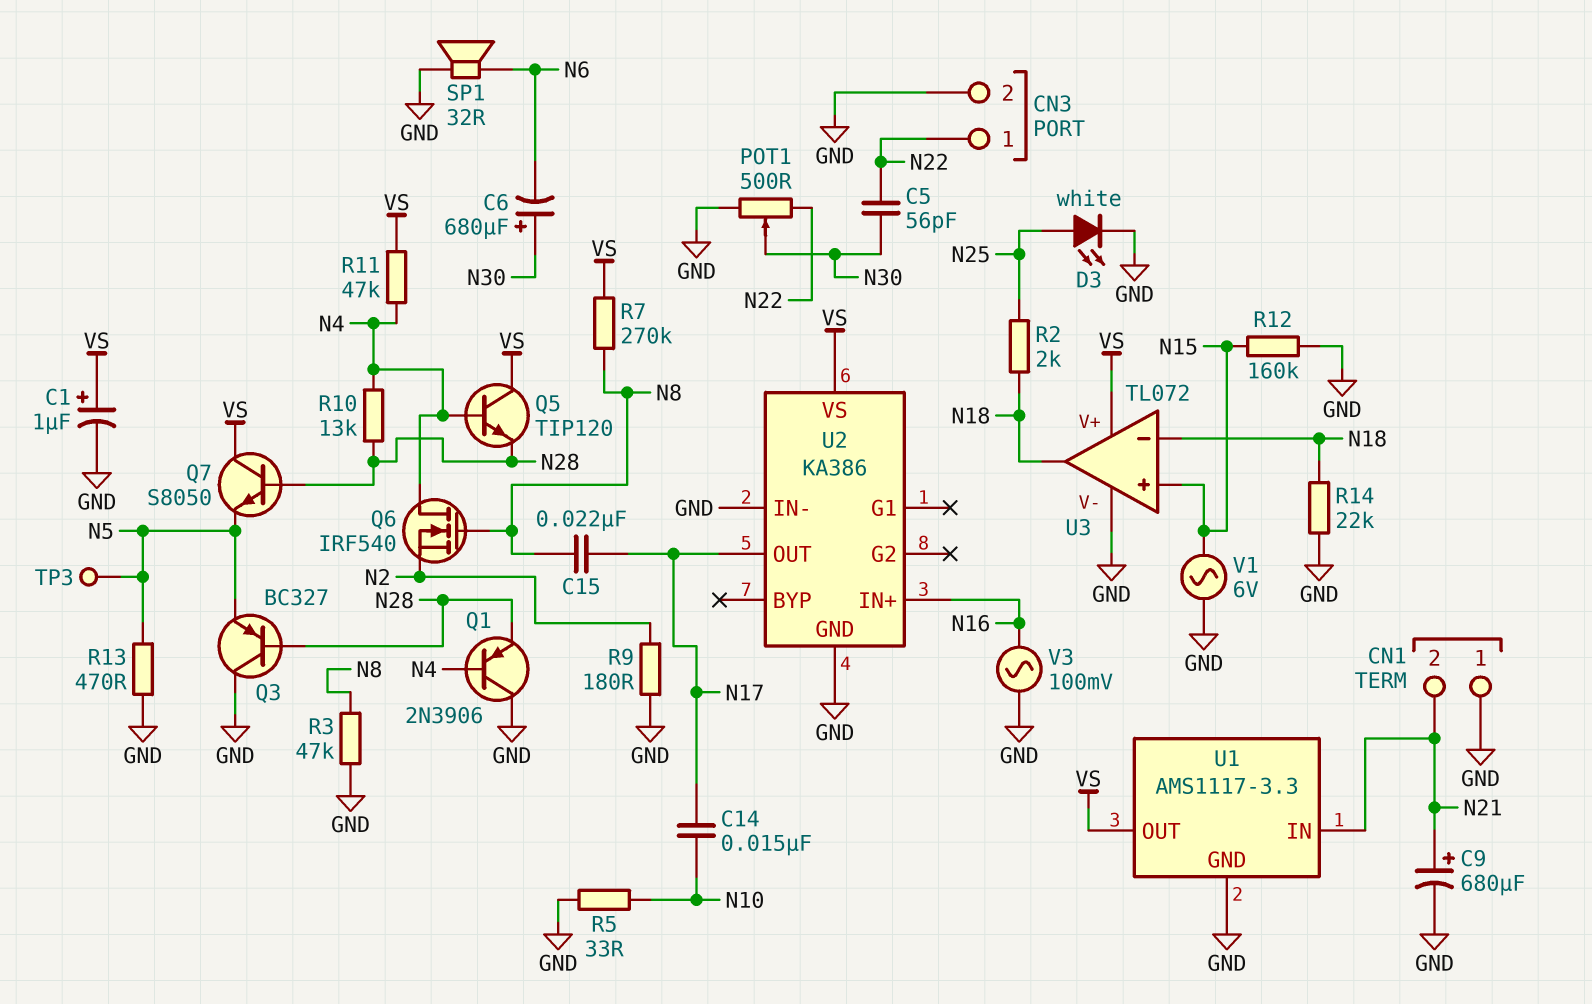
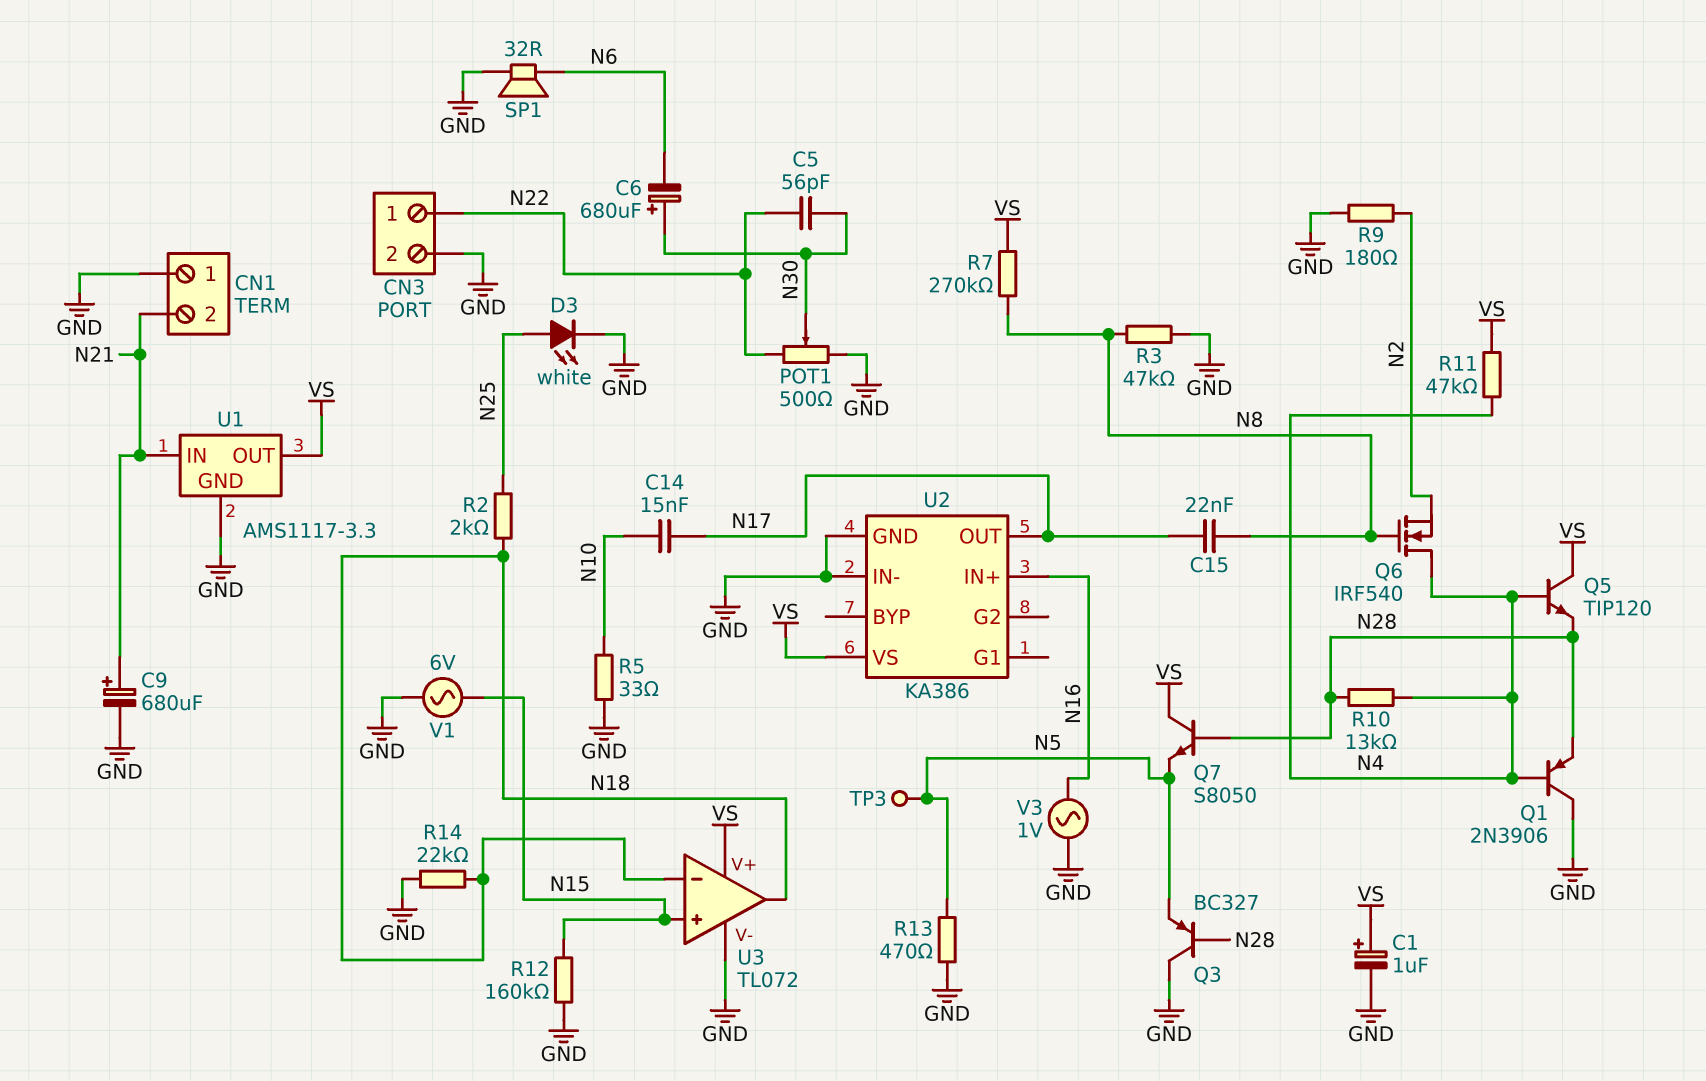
V3: AC 100mV (GND, N16) -> AC 1V (GND, N16)

